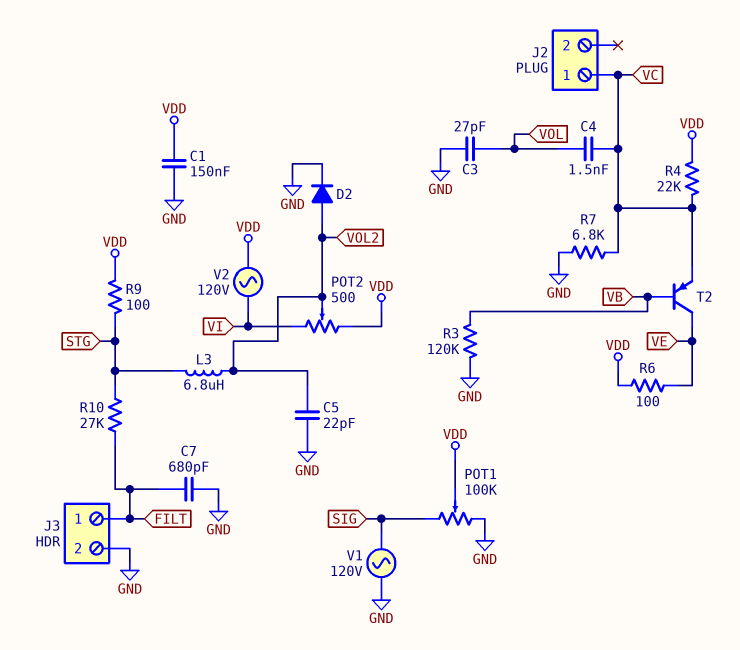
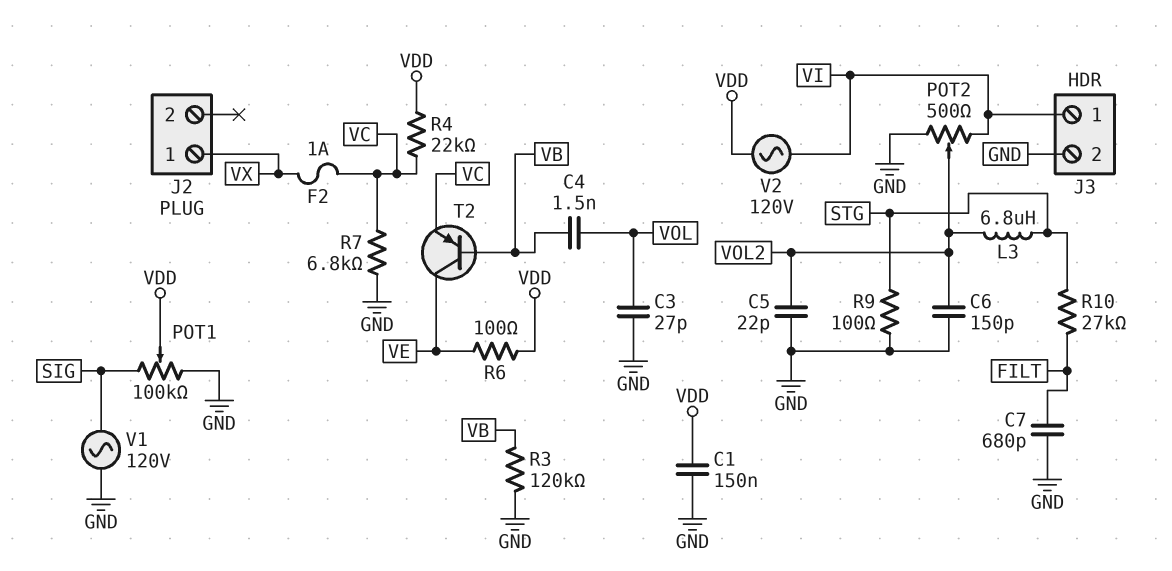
C4: 1.5nF (VC, VOL) -> 1.5nF (VB, VOL)
C6: none -> 150pF (GND, VOL2)
D2: diode (A VOL2, K GND) -> none
F2: none -> 1A (VC, VX)
J2 pin 1: VC -> VX
J3 pin 1: FILT -> VI
POT2: 500 (VDD, VI, wiper VOL2) -> 500 (GND, VI, wiper VOL2)
R9: 100 (STG, VDD) -> 100 (GND, STG)

